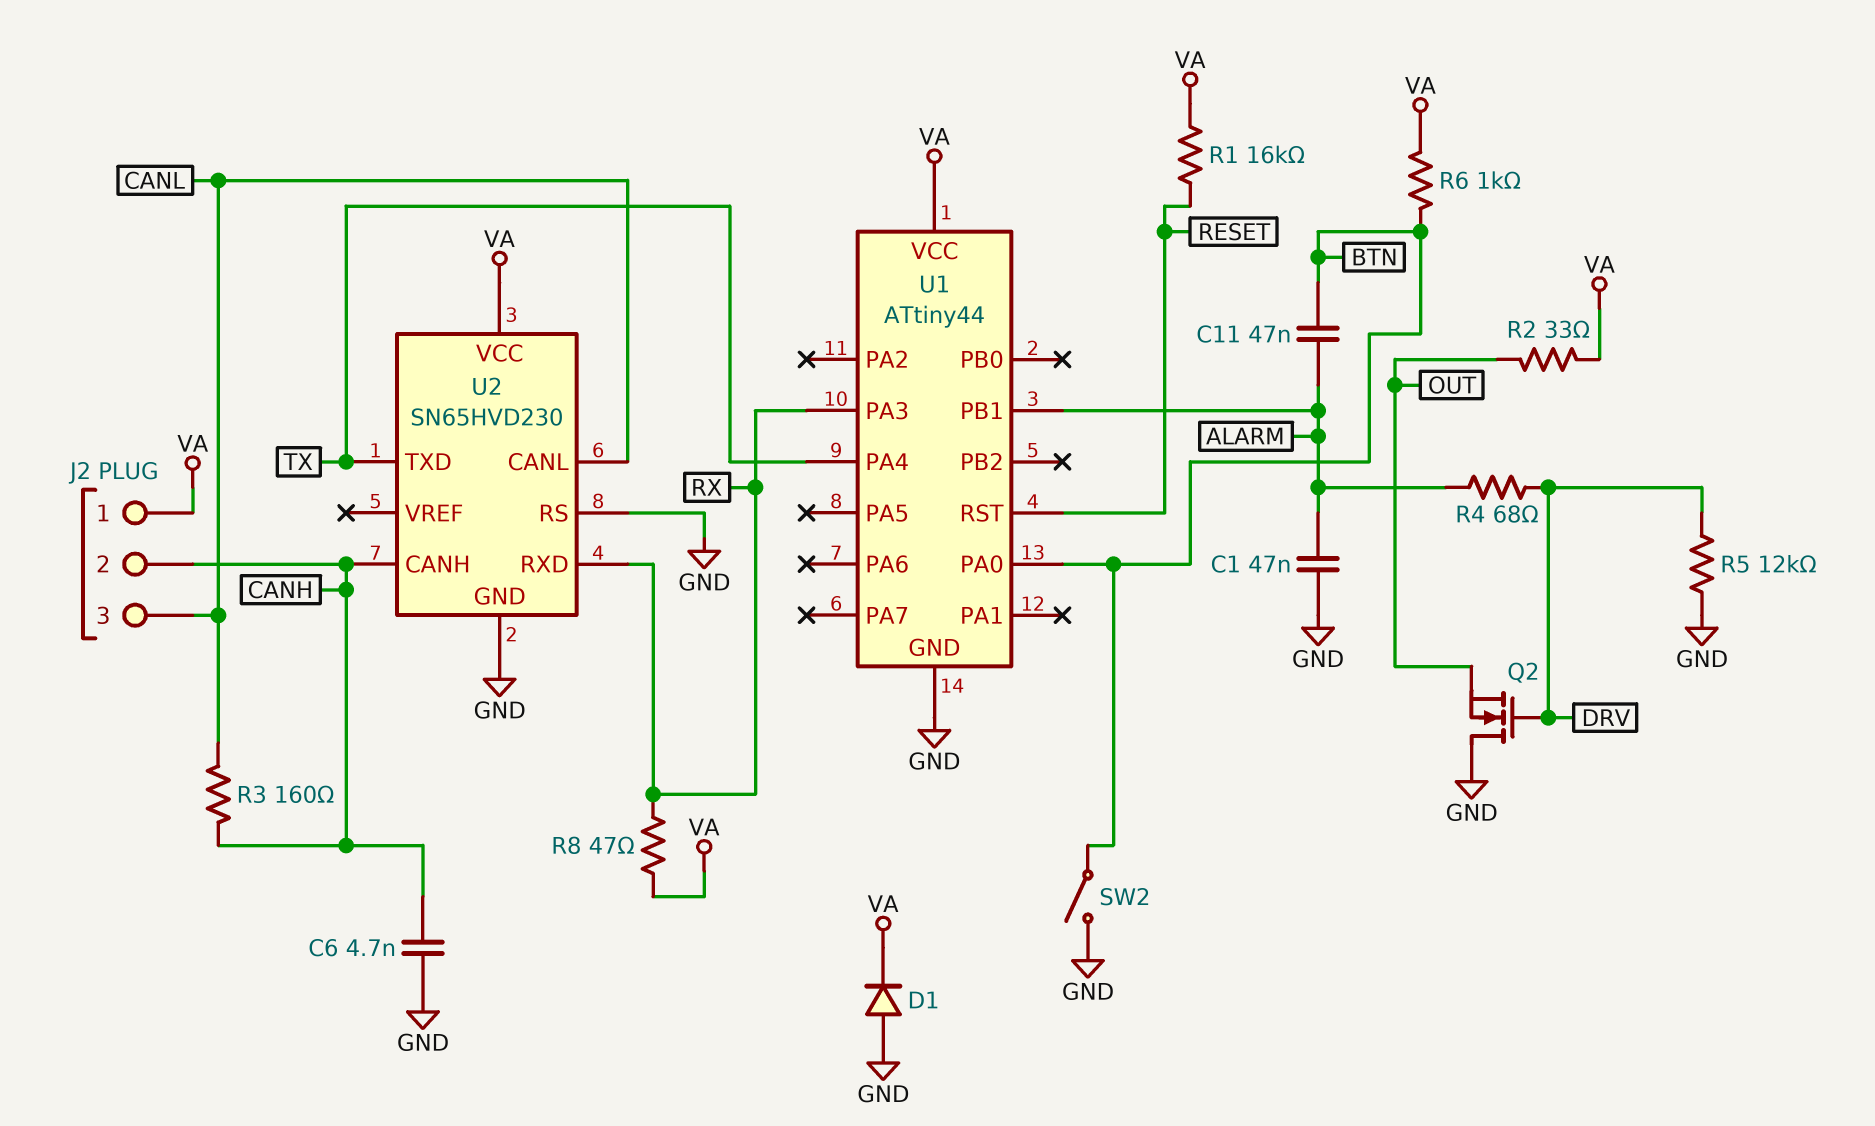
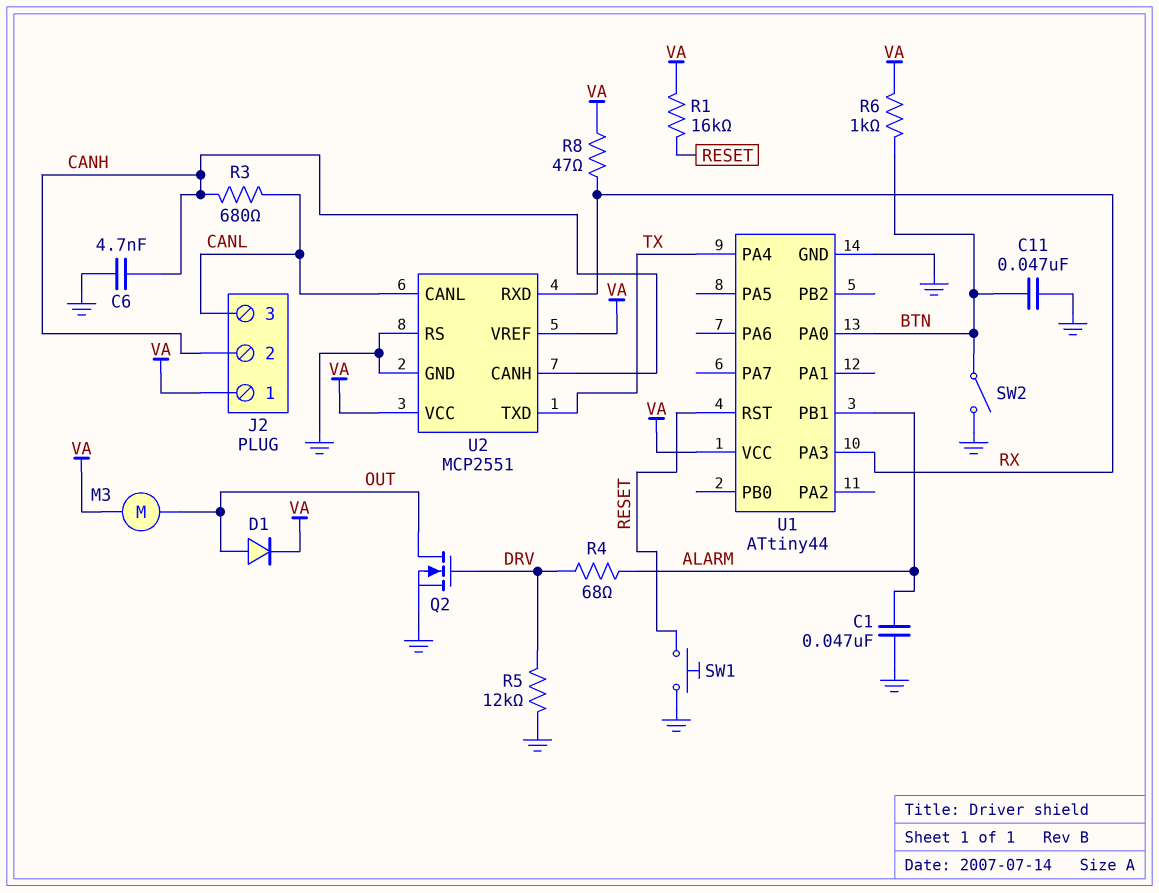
C11: 47nF (ALARM, BTN) -> 47nF (BTN, GND)
D1: diode (A GND, K VA) -> diode (A OUT, K VA)
M3: none -> motor (OUT, VA)
Q2: NMOS (G DRV, D GND, S OUT) -> NMOS (G DRV, D OUT, S GND)
R2: 33 (OUT, VA) -> none
R3: 160 (CANH, CANL) -> 680 (CANH, CANL)
SW1: none -> button (GND, RESET)
U2: SN65HVD230 -> MCP2551
U2 pin VREF: none -> VA

